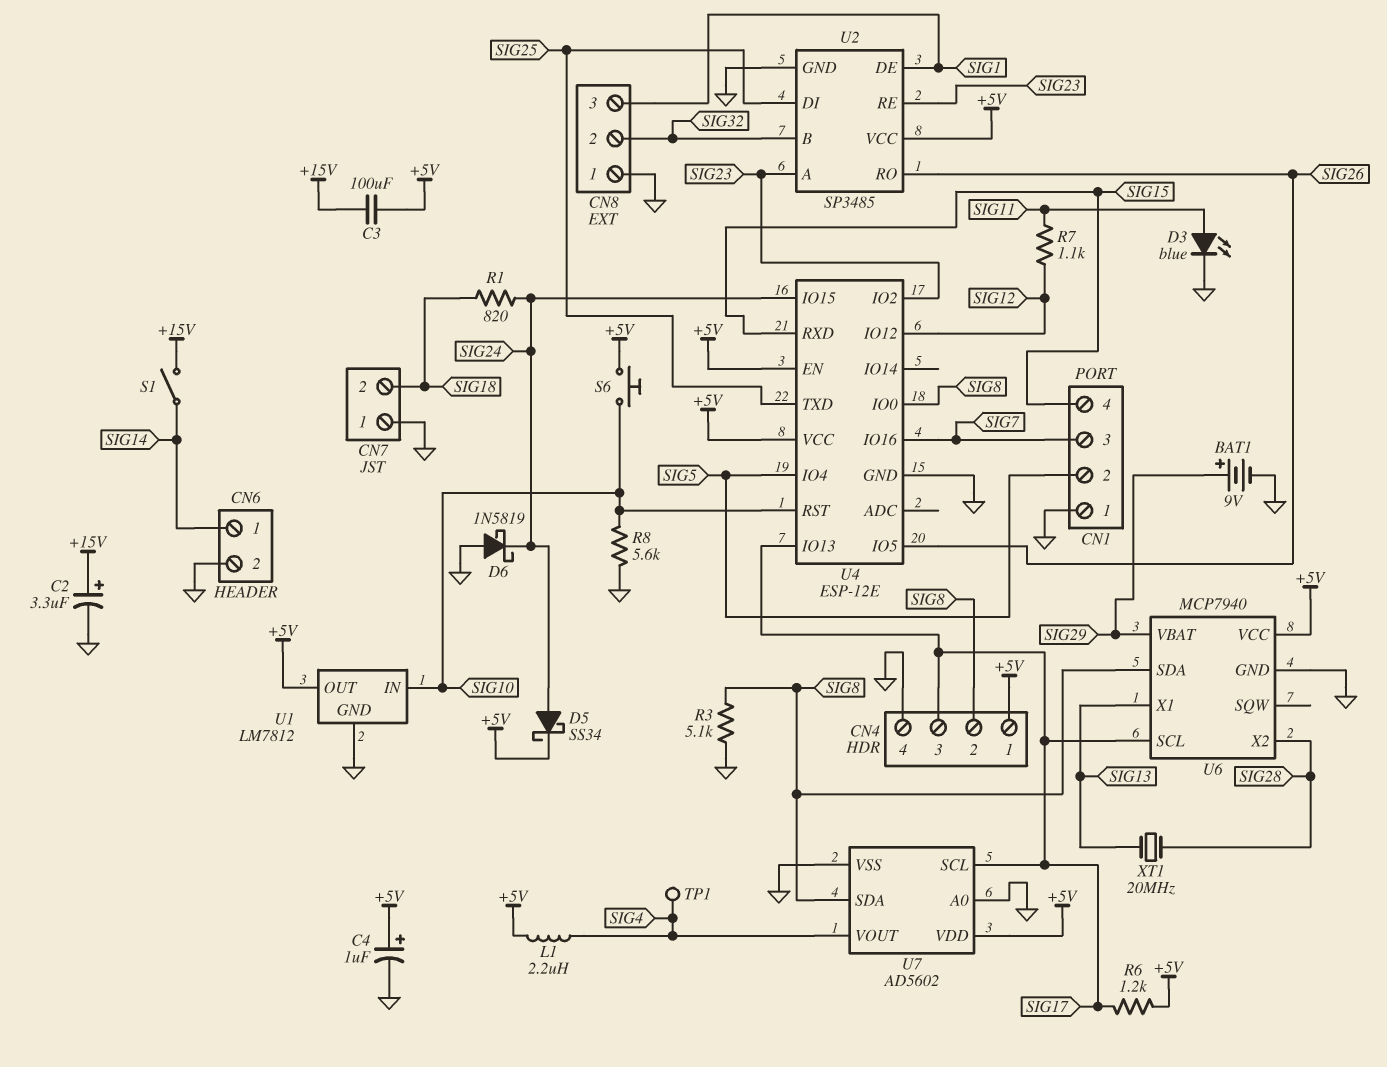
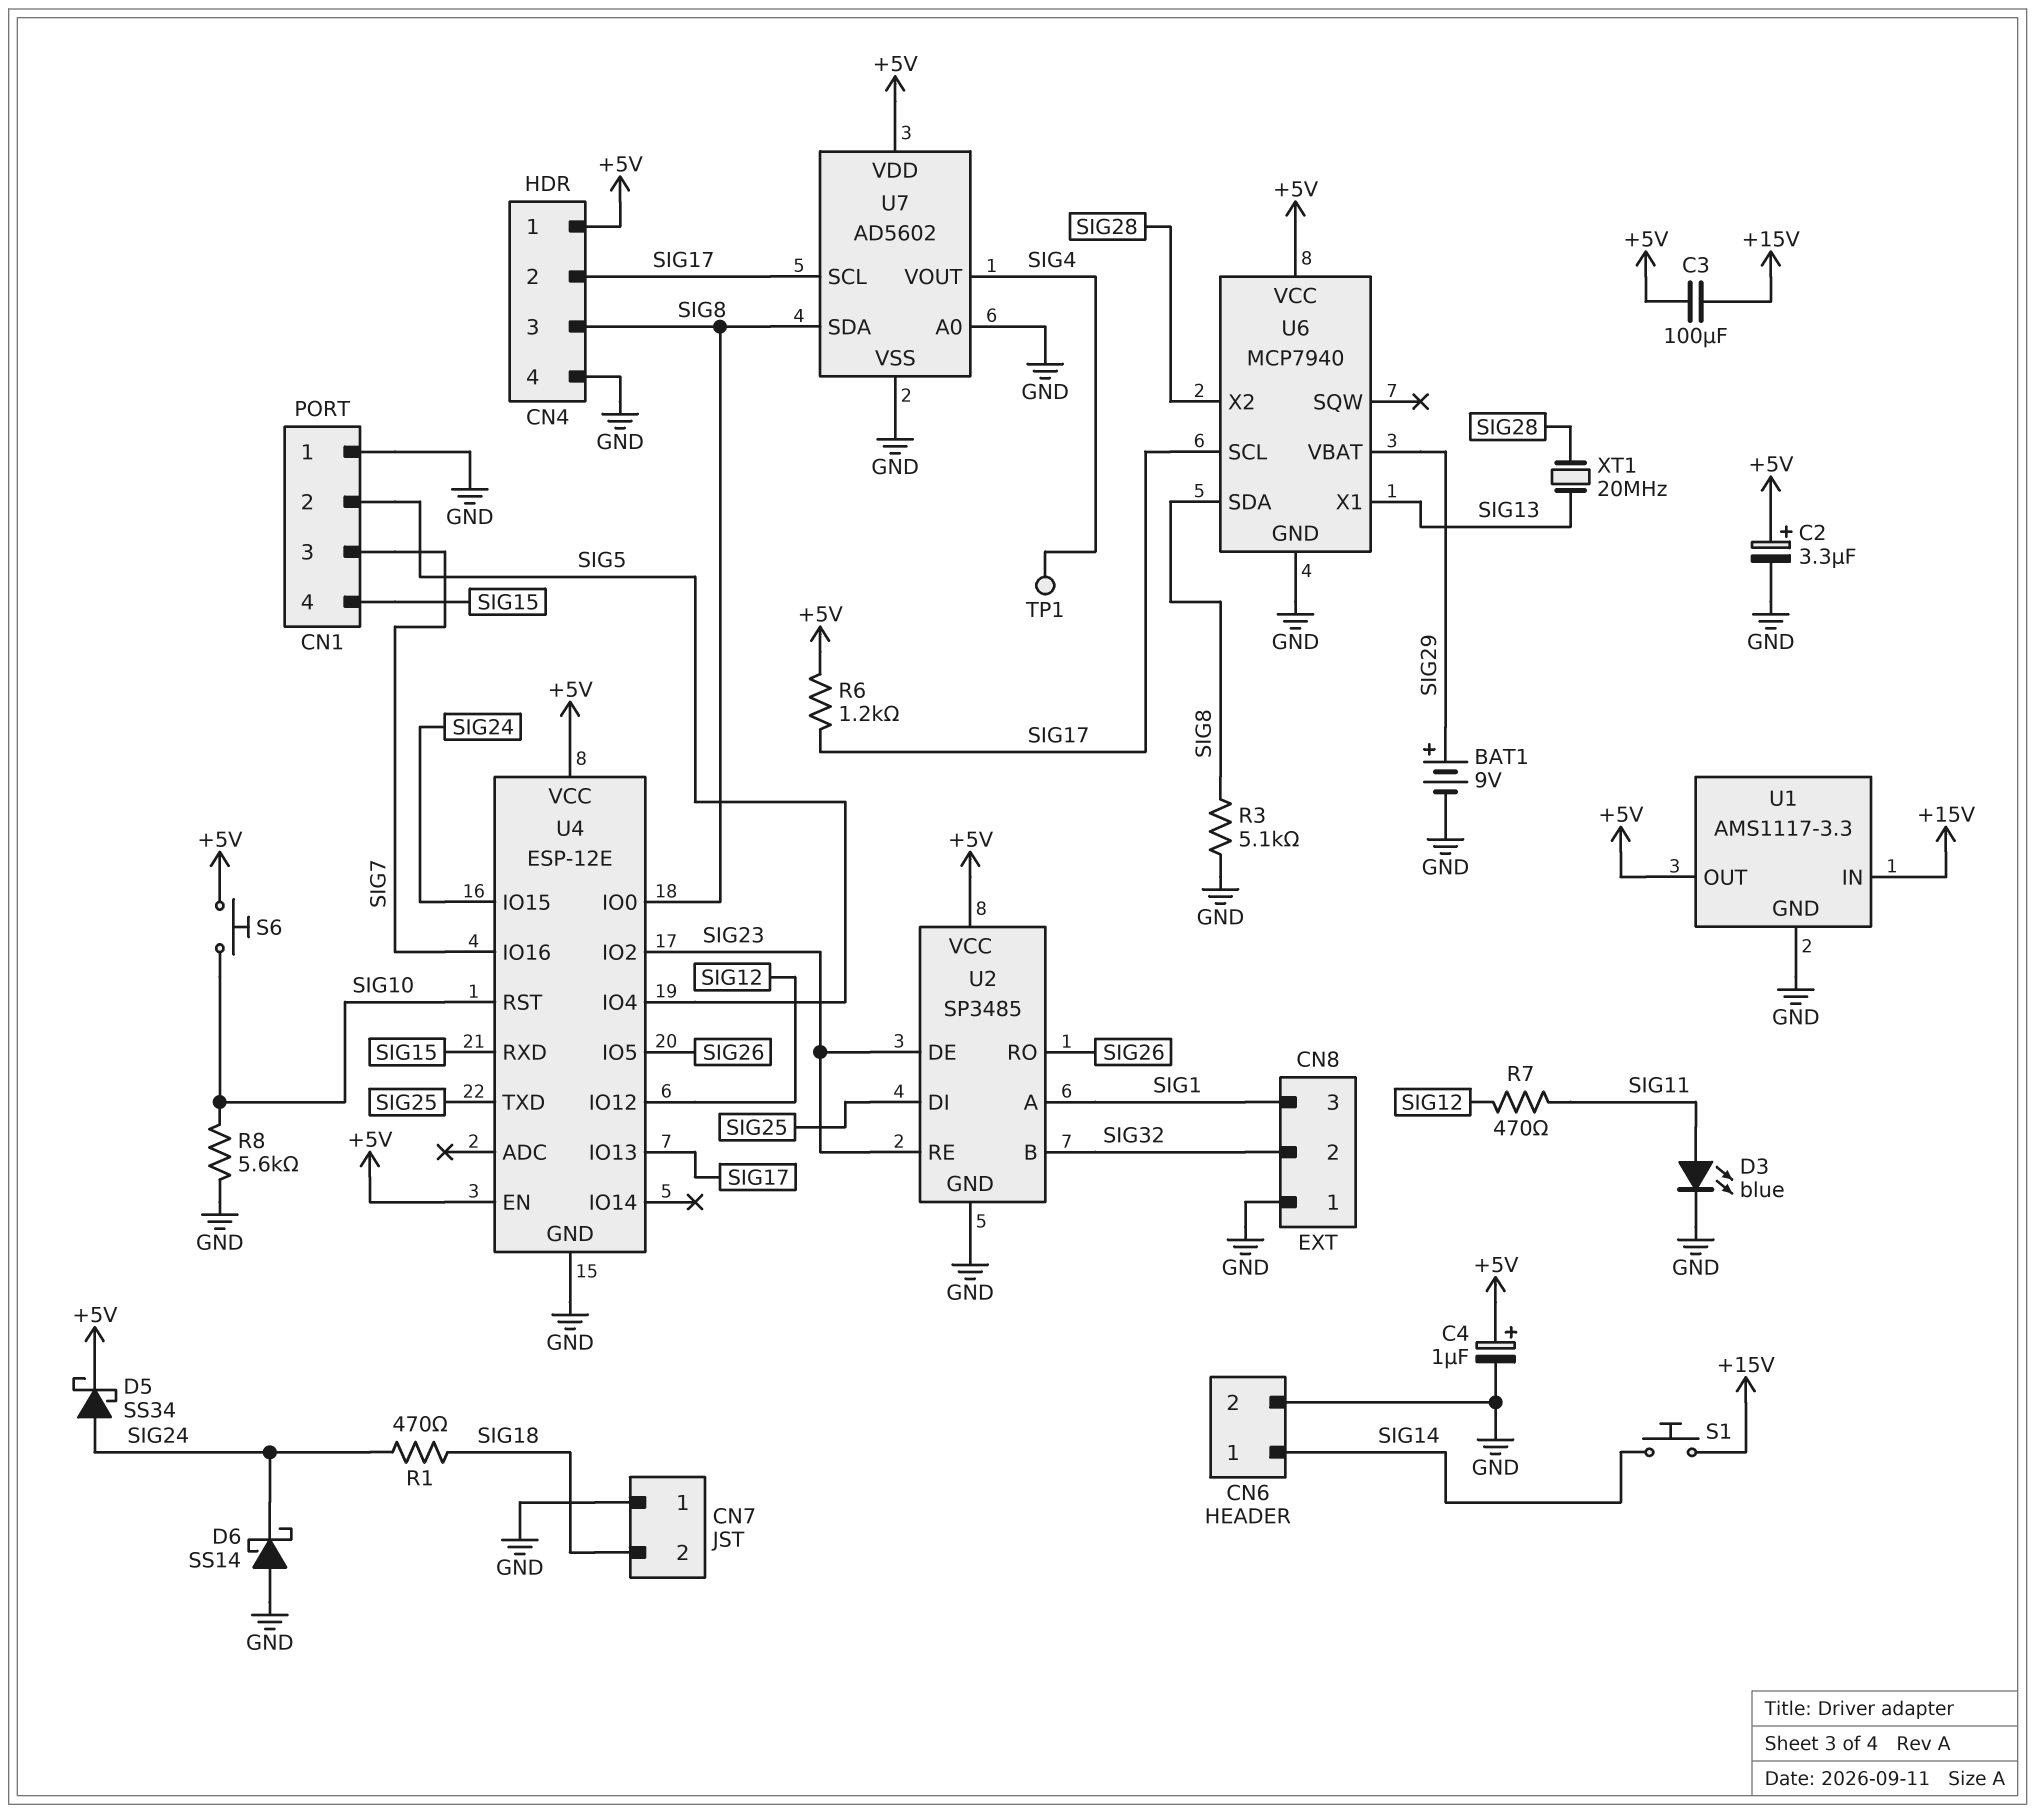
C2: 3.3uF (plus +15V, minus GND) -> 3.3uF (plus +5V, minus GND)
CN4 pin 2: SIG8 -> SIG17
CN4 pin 3: SIG17 -> SIG8
D6: schottky 1N5819 (A GND, K SIG24) -> schottky SS14 (A GND, K SIG24)
L1: 2.2uH (+5V, SIG4) -> none
R1: 820 (SIG18, SIG24) -> 470 (SIG18, SIG24)
R7: 1.1k (SIG11, SIG12) -> 470 (SIG11, SIG12)
S1: switch (+15V, SIG14) -> button (+15V, SIG14)
U1: LM7812 -> AMS1117-3.3
U1 pin IN: SIG10 -> +15V
U2 pin A: SIG23 -> SIG1
U2 pin DE: SIG1 -> SIG23

